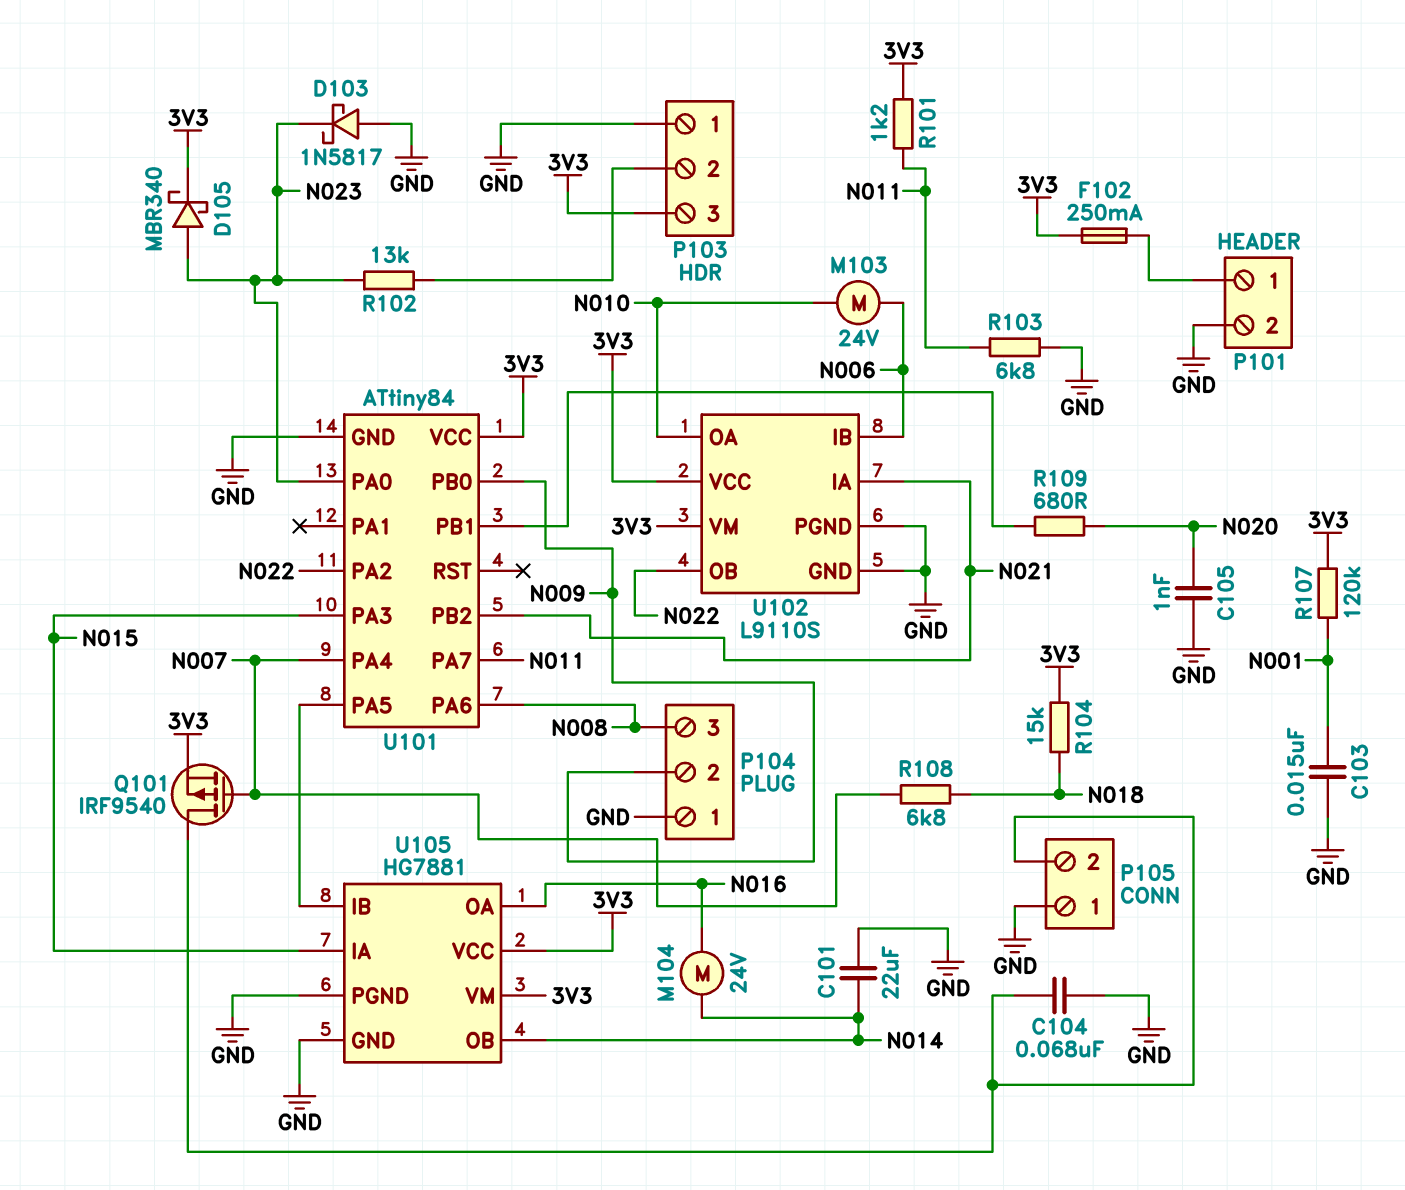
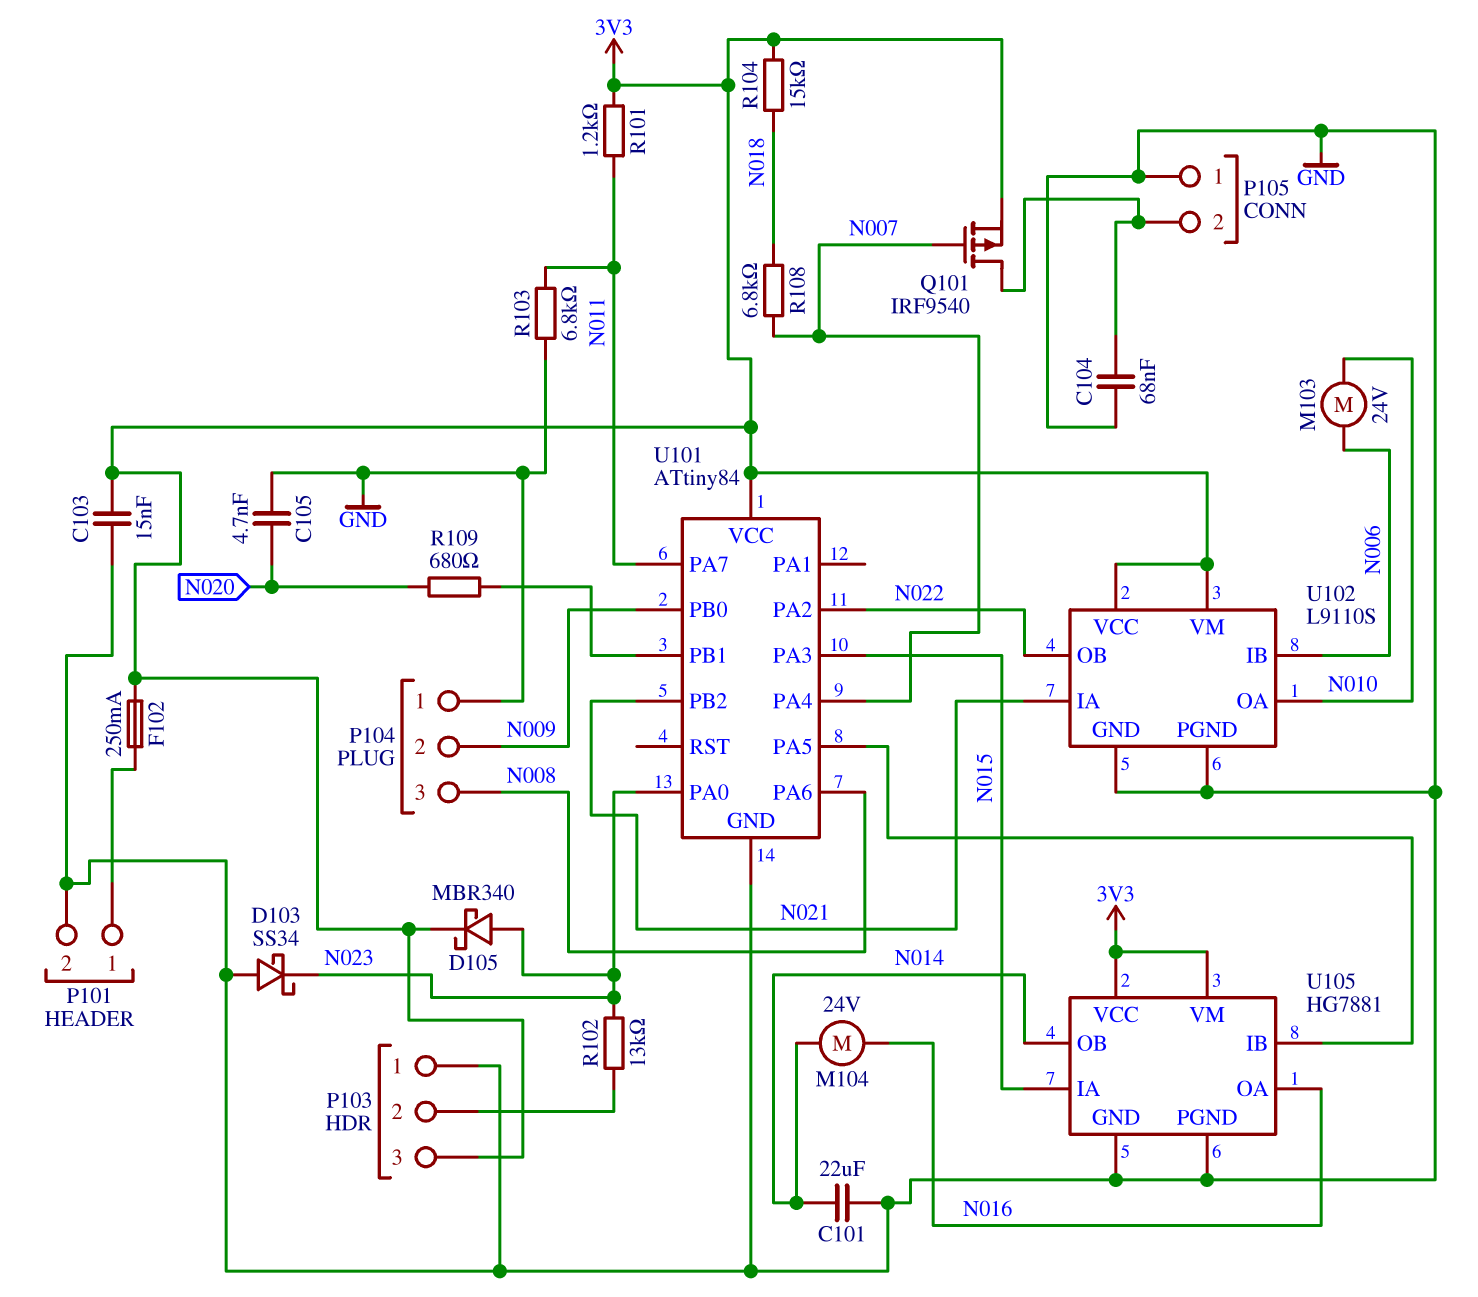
C103: 15nF (GND, N001) -> 15nF (3V3, GND)
C105: 1nF (GND, N020) -> 4.7nF (GND, N020)
D103: schottky 1N5817 (A GND, K N023) -> schottky SS34 (A GND, K N023)
R107: 120k (3V3, N001) -> none

